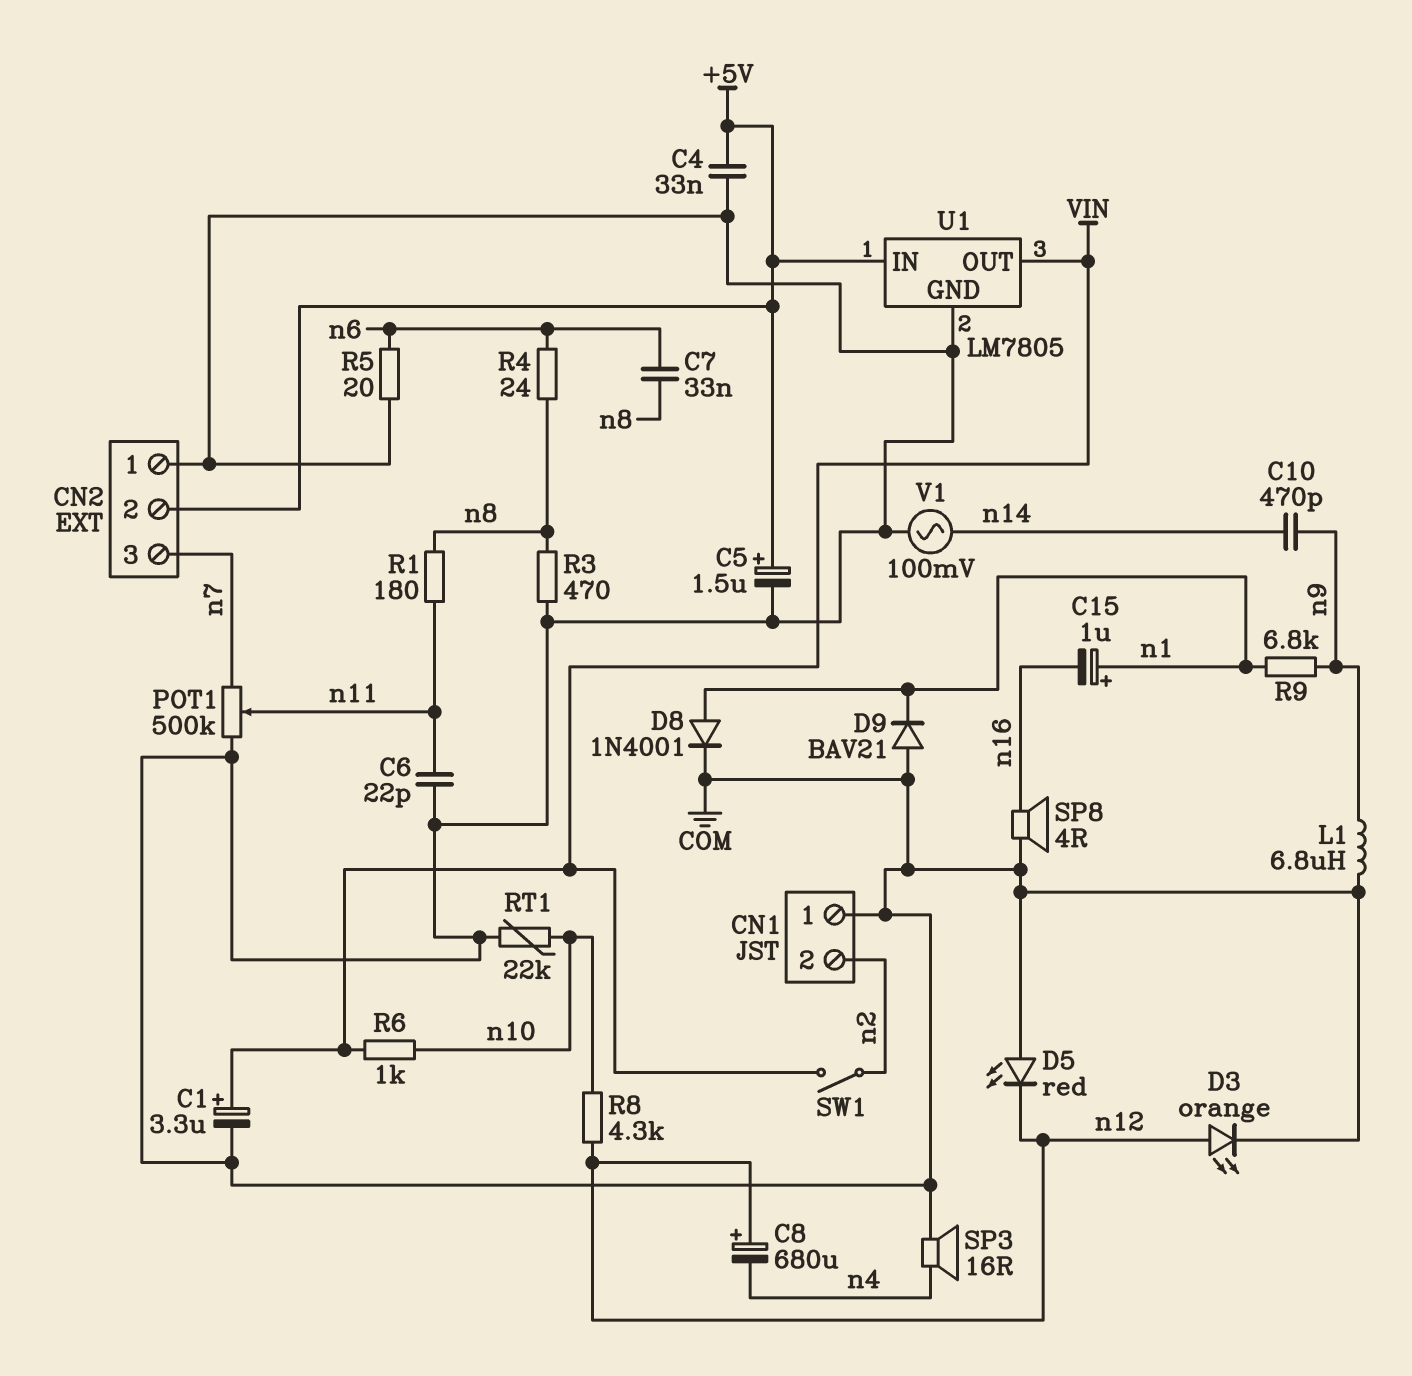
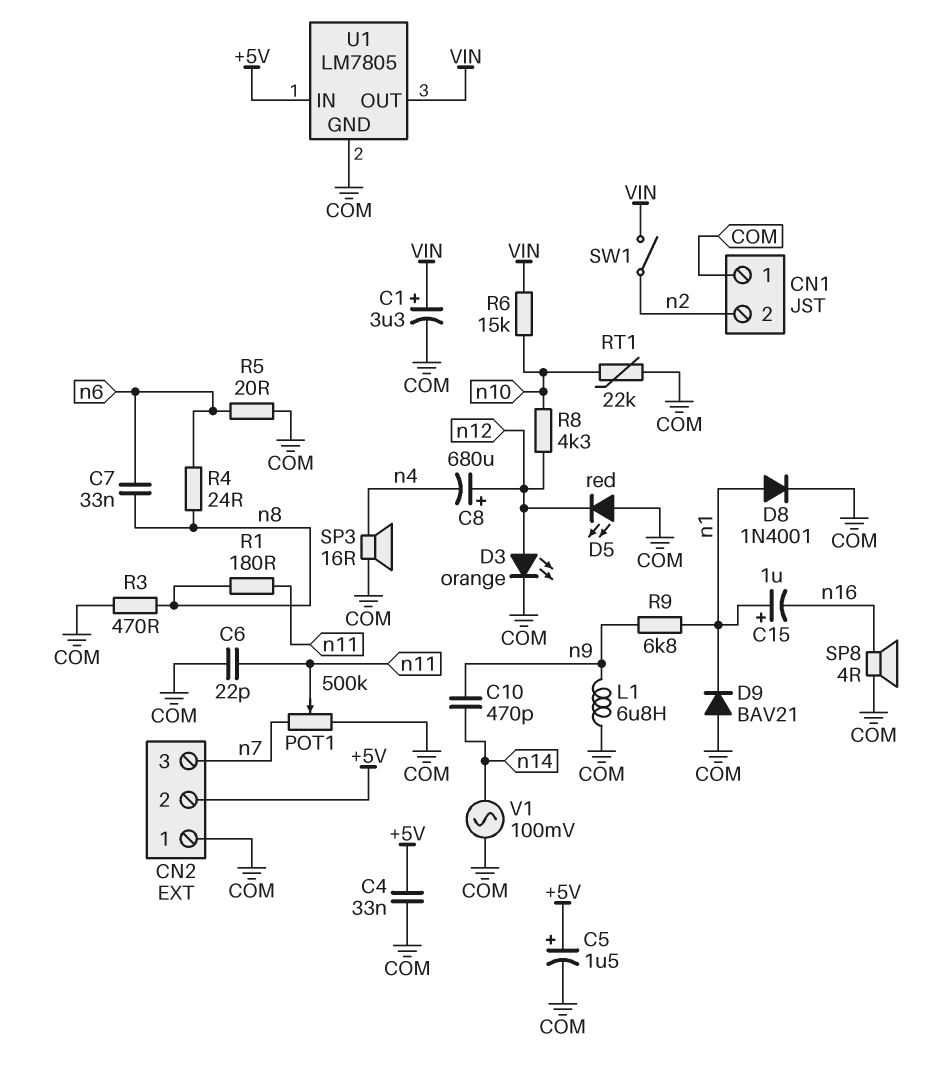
R6: 1k (VIN, n10) -> 15k (VIN, n10)

